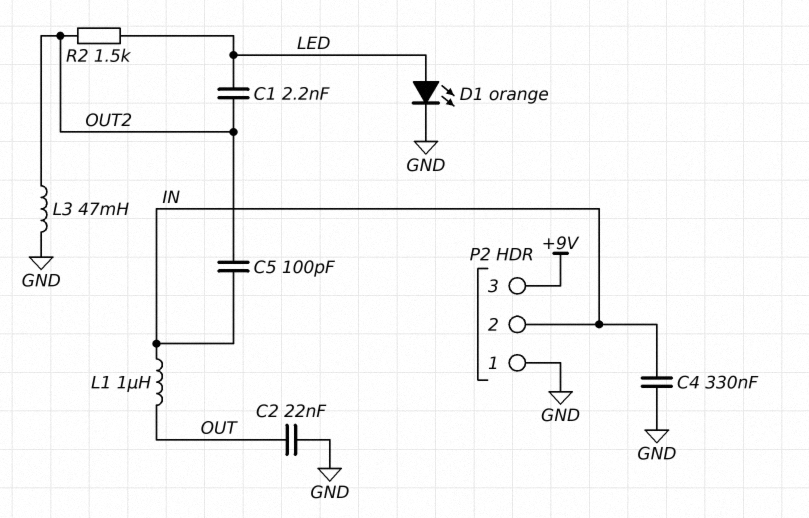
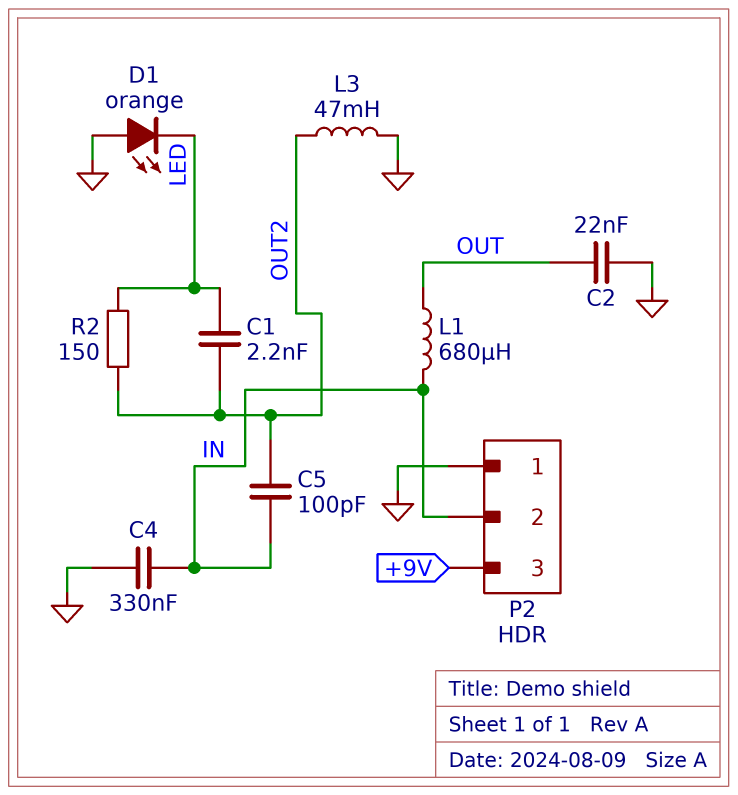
D1: LED orange (A LED, K GND) -> LED orange (A GND, K LED)
L1: 1uH (IN, OUT) -> 680uH (IN, OUT)
R2: 1.5k (LED, OUT2) -> 150 (LED, OUT2)

